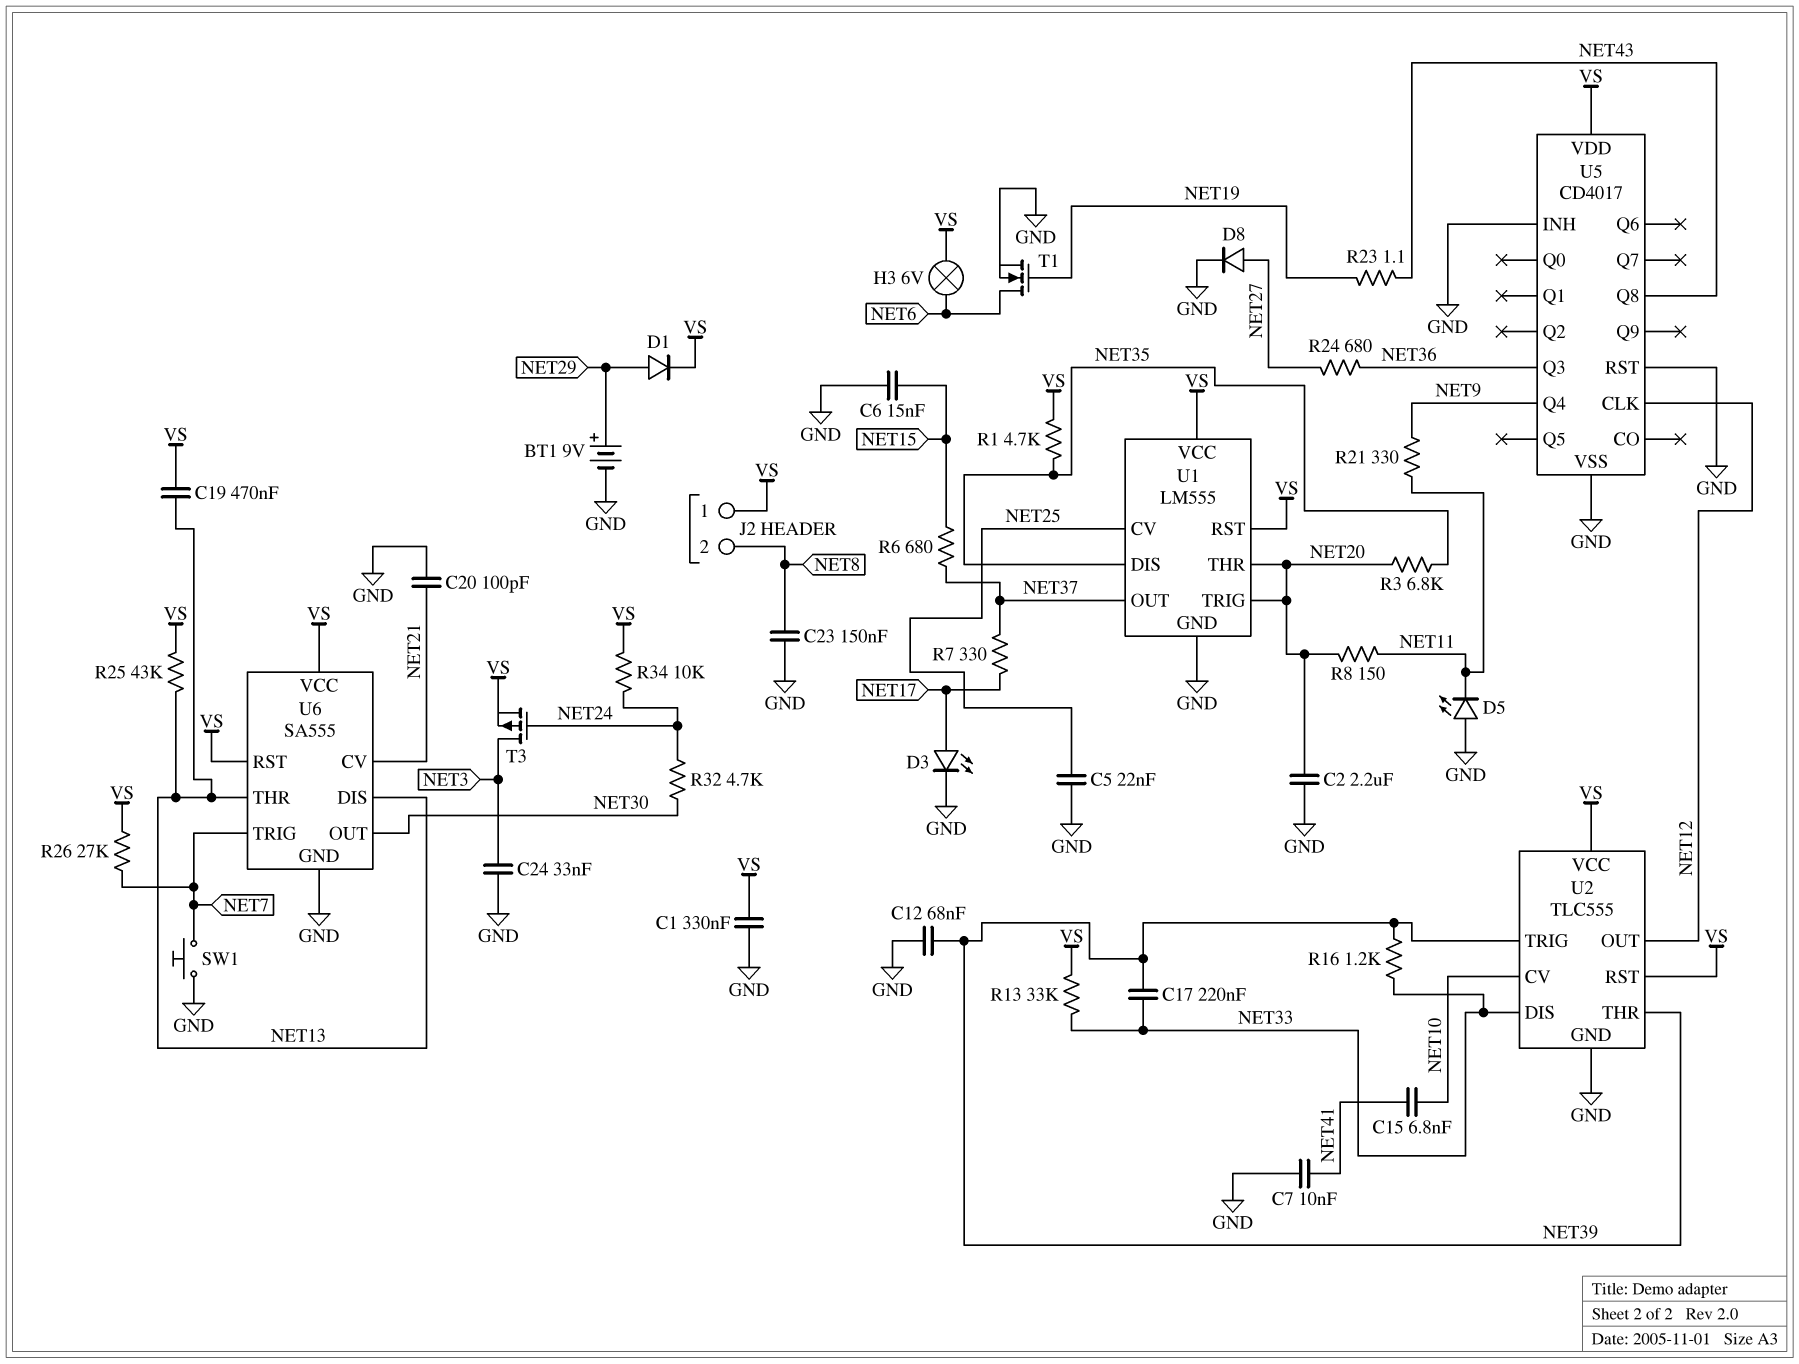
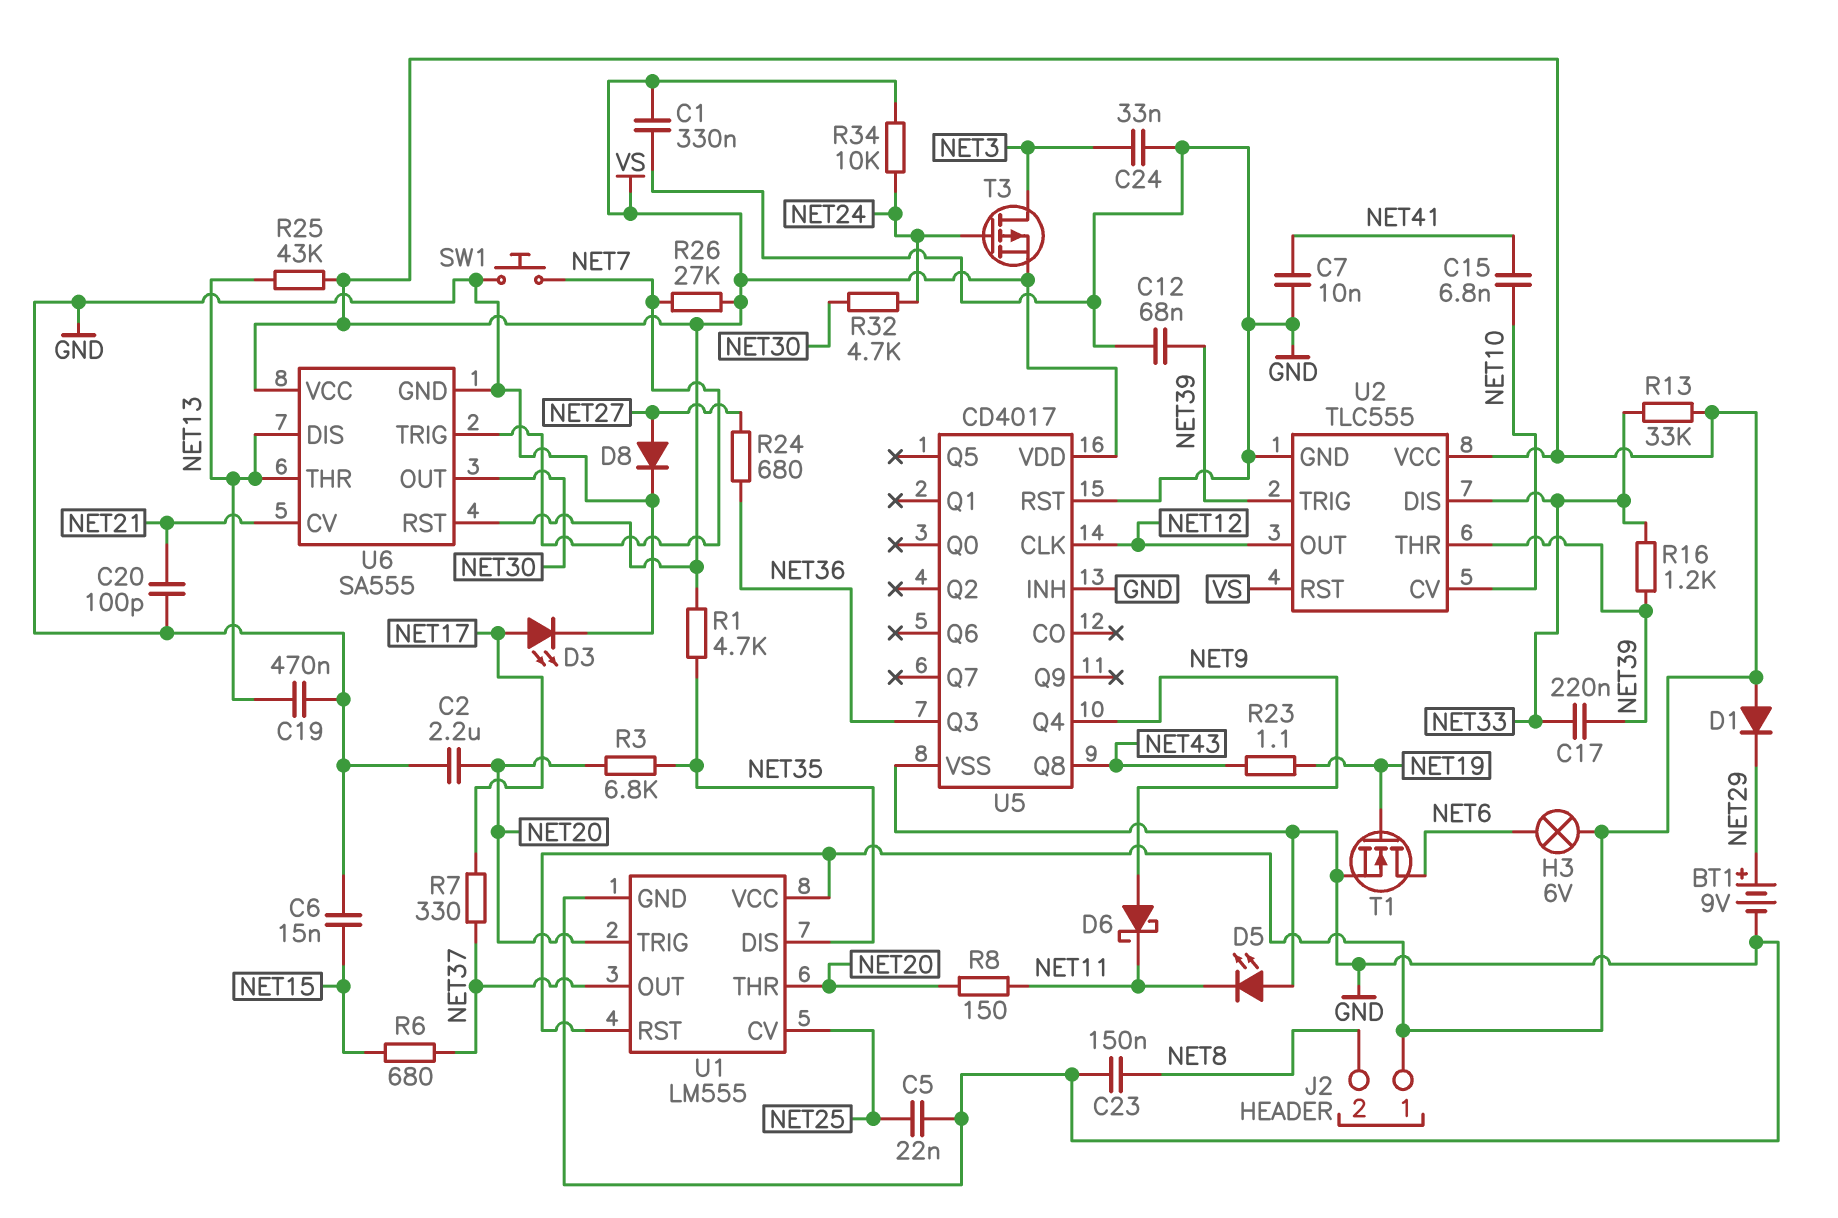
C19: 470nF (NET13, VS) -> 470nF (GND, NET13)
D1: diode (A NET29, K VS) -> diode (A VS, K NET29)
D6: none -> schottky (A NET9, K NET11)
R21: 330 (NET9, NET11) -> none

